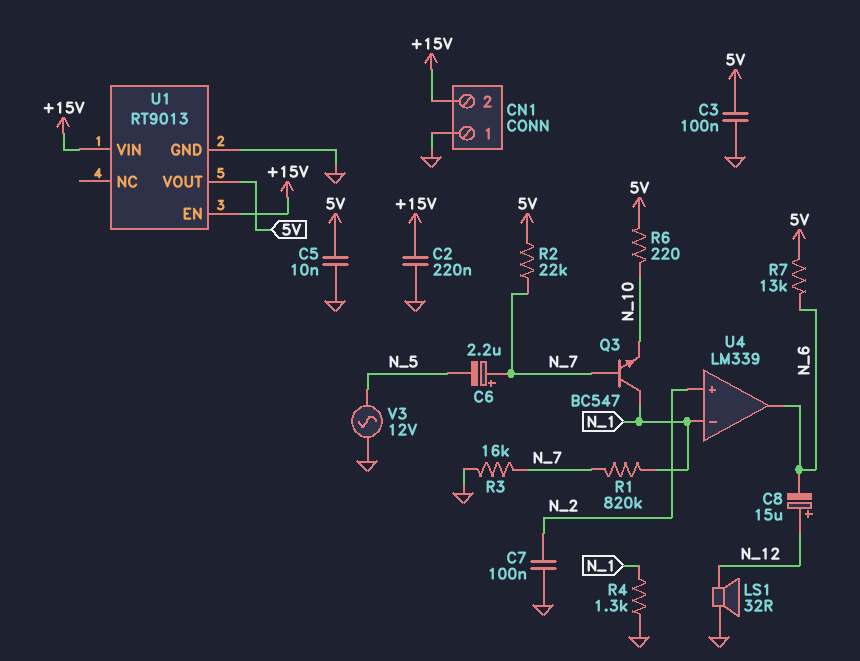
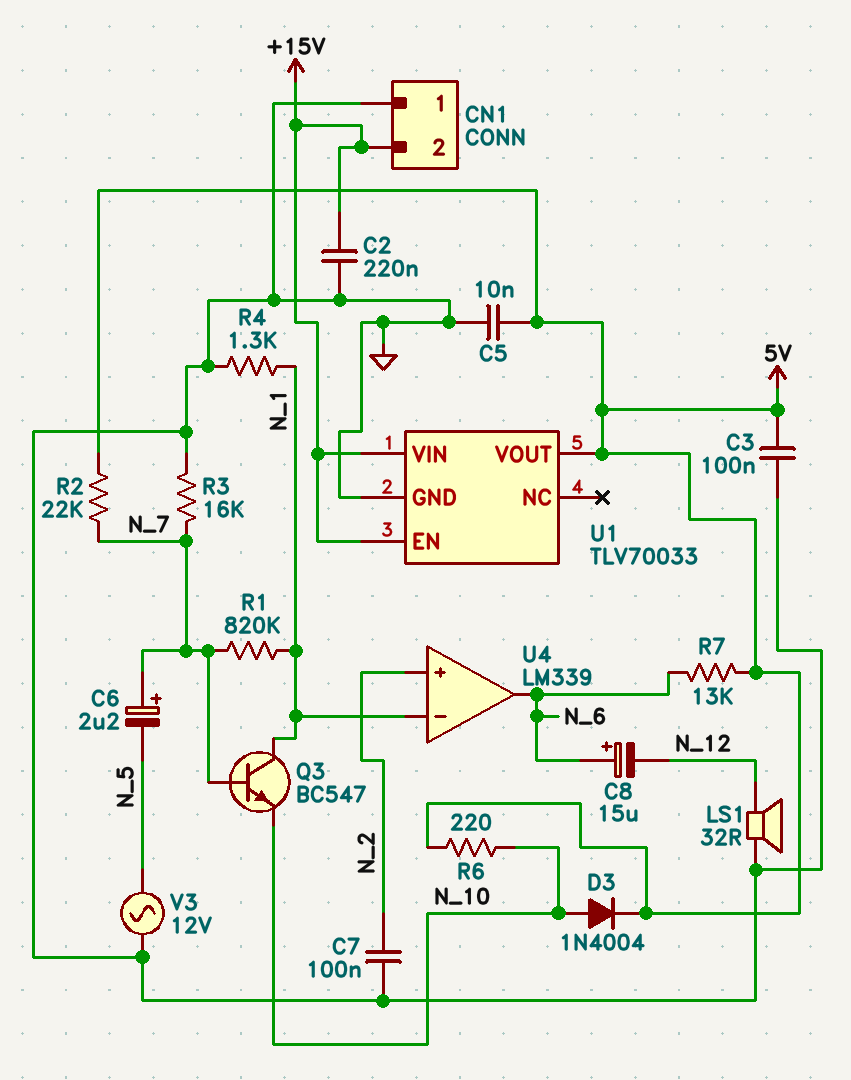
C8: 15uF (plus N_12, minus N_6) -> 15uF (plus N_6, minus N_12)
D3: none -> diode 1N4004 (A N_10, K 5V)
U1: RT9013 -> TLV70033

